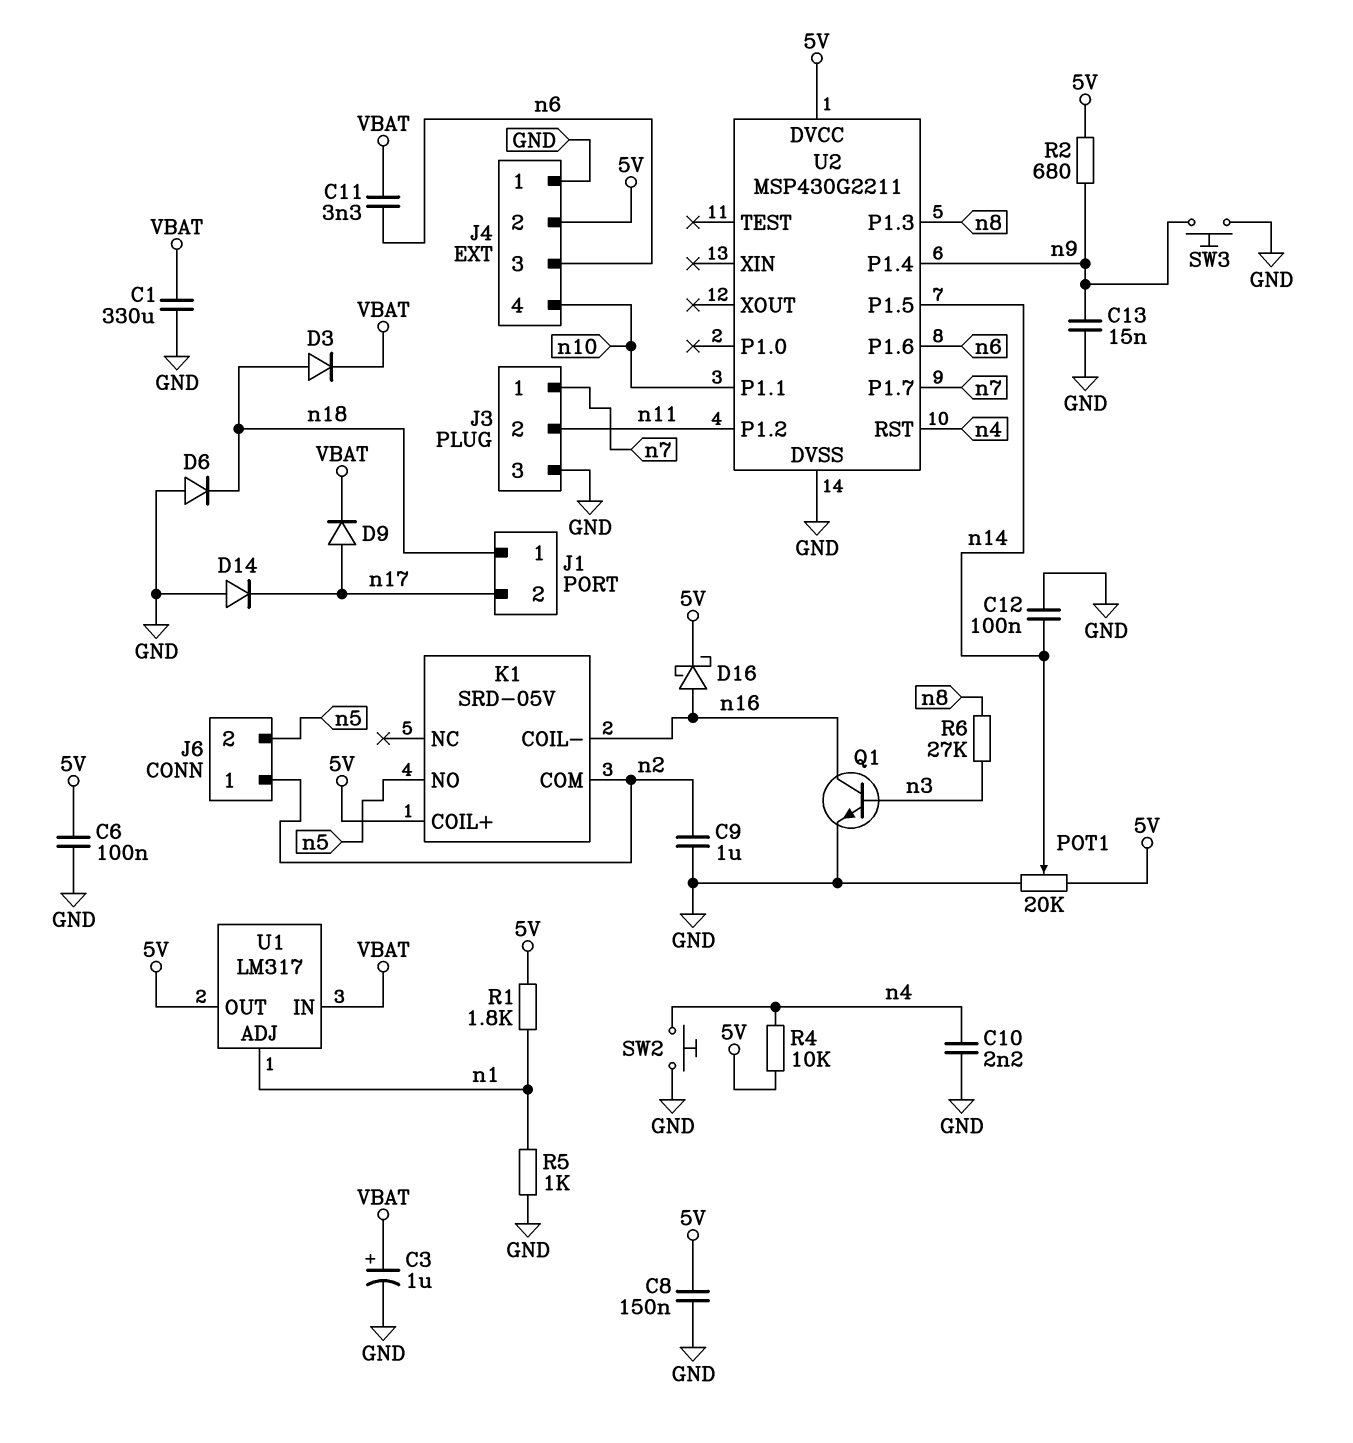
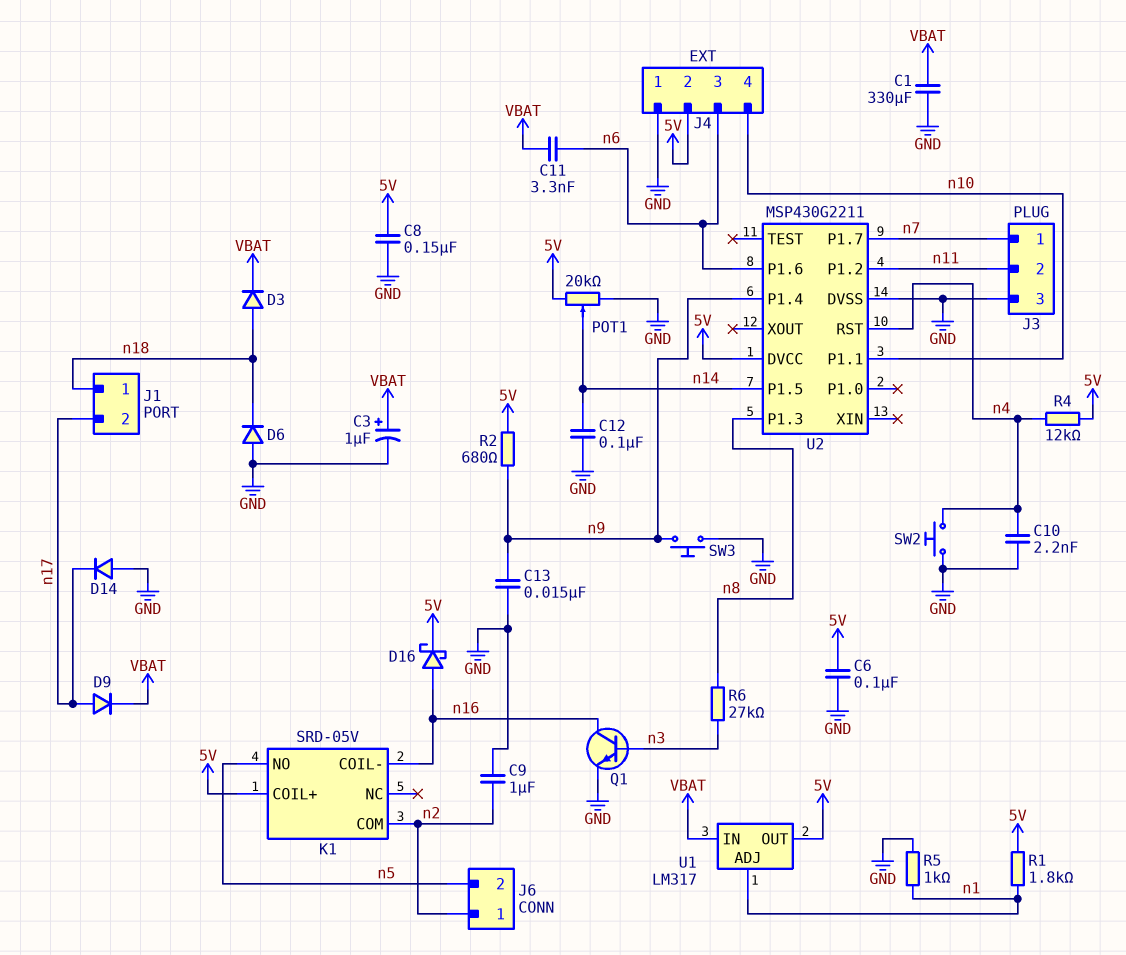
R4: 10k (5V, n4) -> 12k (5V, n4)

